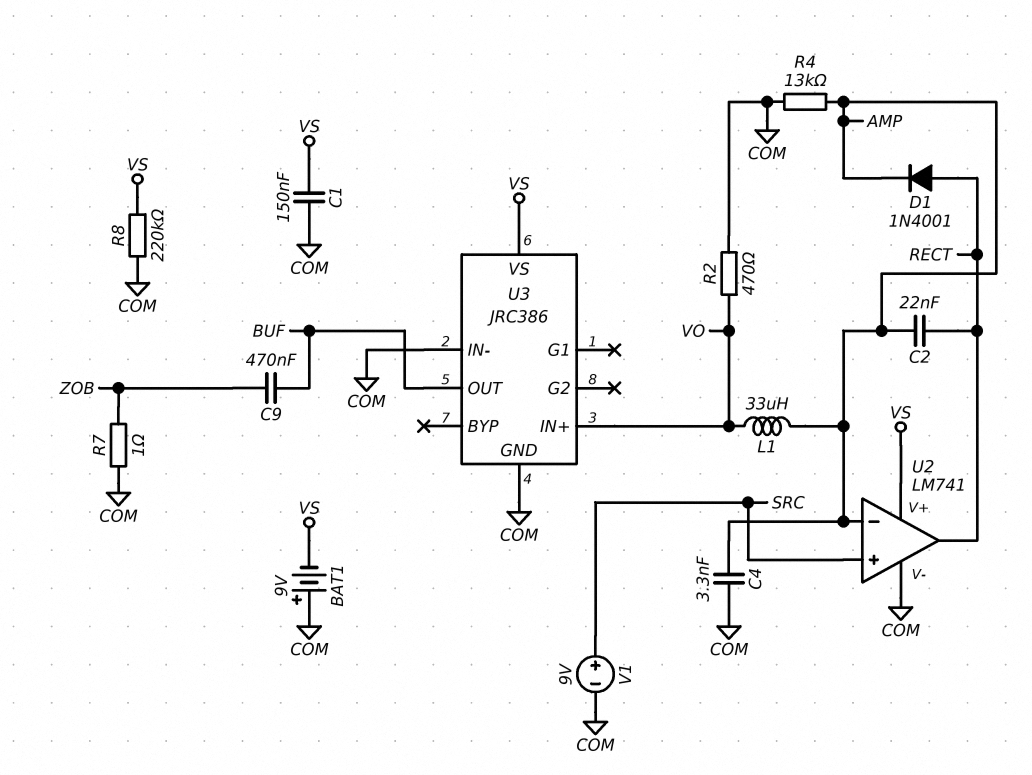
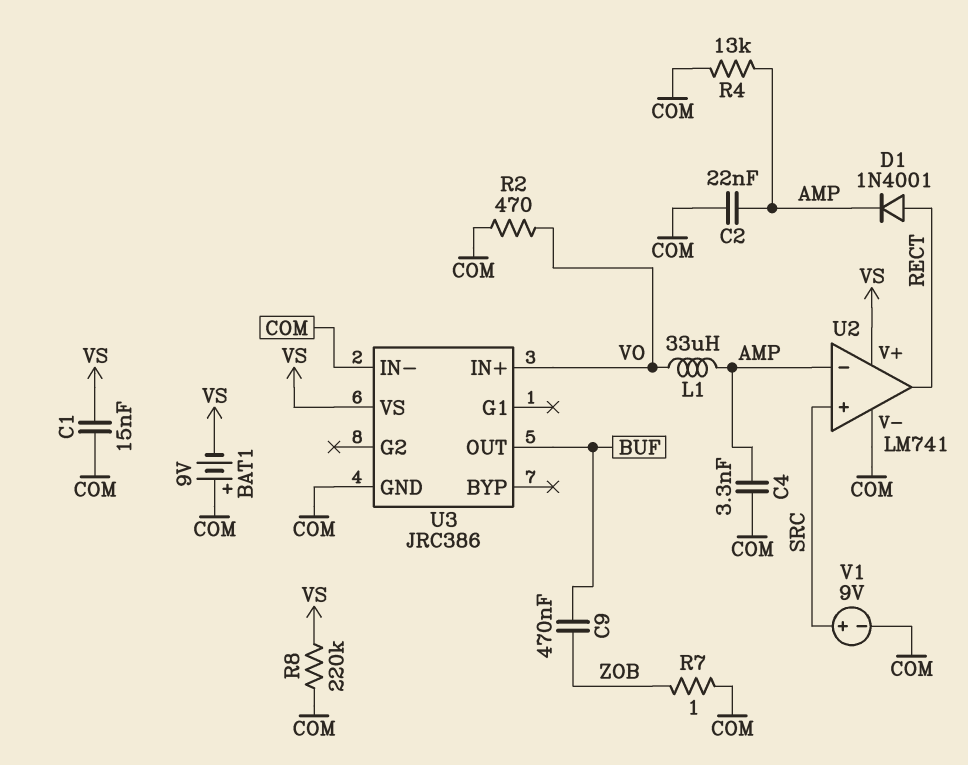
C1: 150nF (COM, VS) -> 15nF (COM, VS)
C2: 22nF (AMP, RECT) -> 22nF (AMP, COM)

